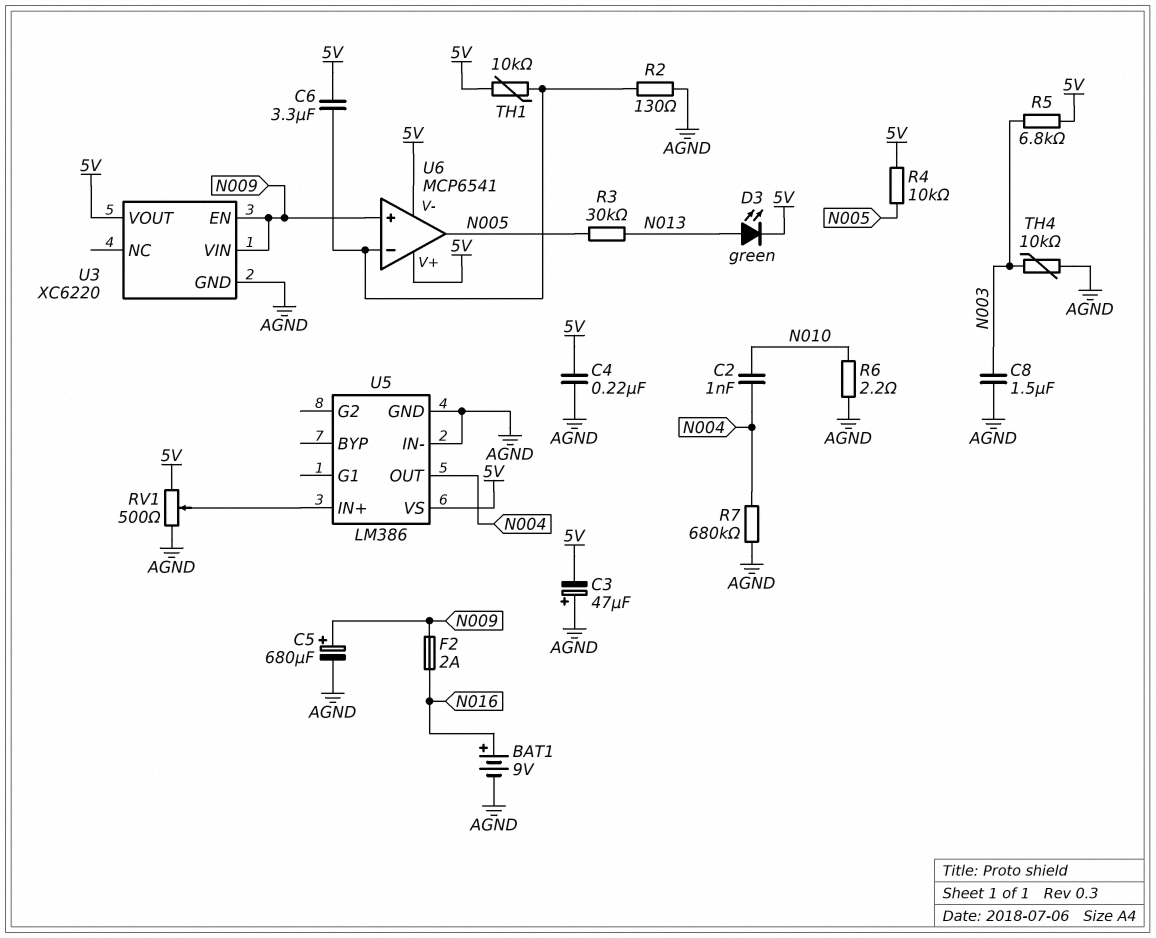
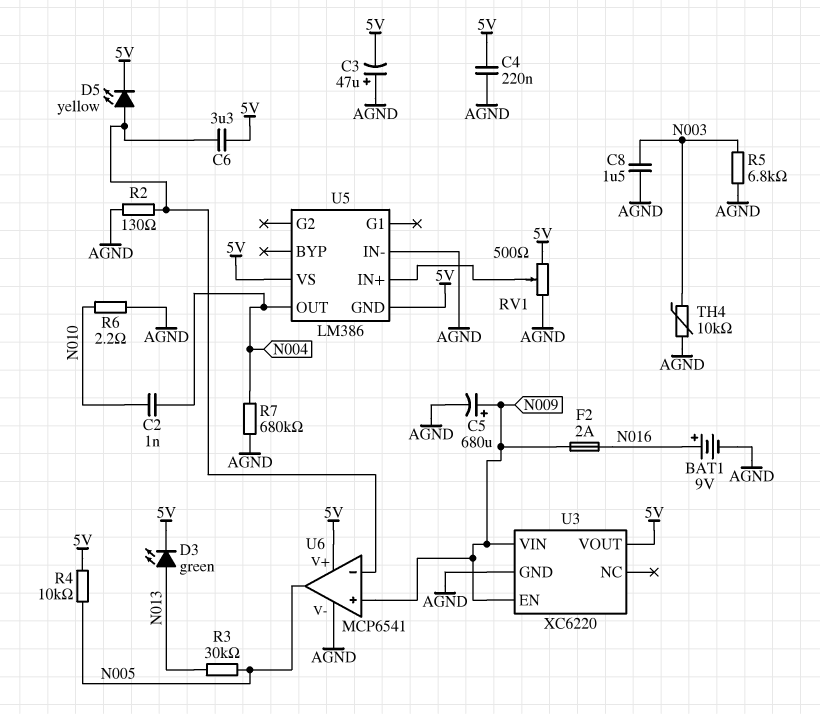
D5: none -> LED yellow (A U6/in-, K 5V)
R5: 6.8k (5V, N003) -> 6.8k (AGND, N003)
TH1: 10k (5V, U6/in-) -> none
U5 pin GND: AGND -> 5V
U6 pin V-: 5V -> AGND

